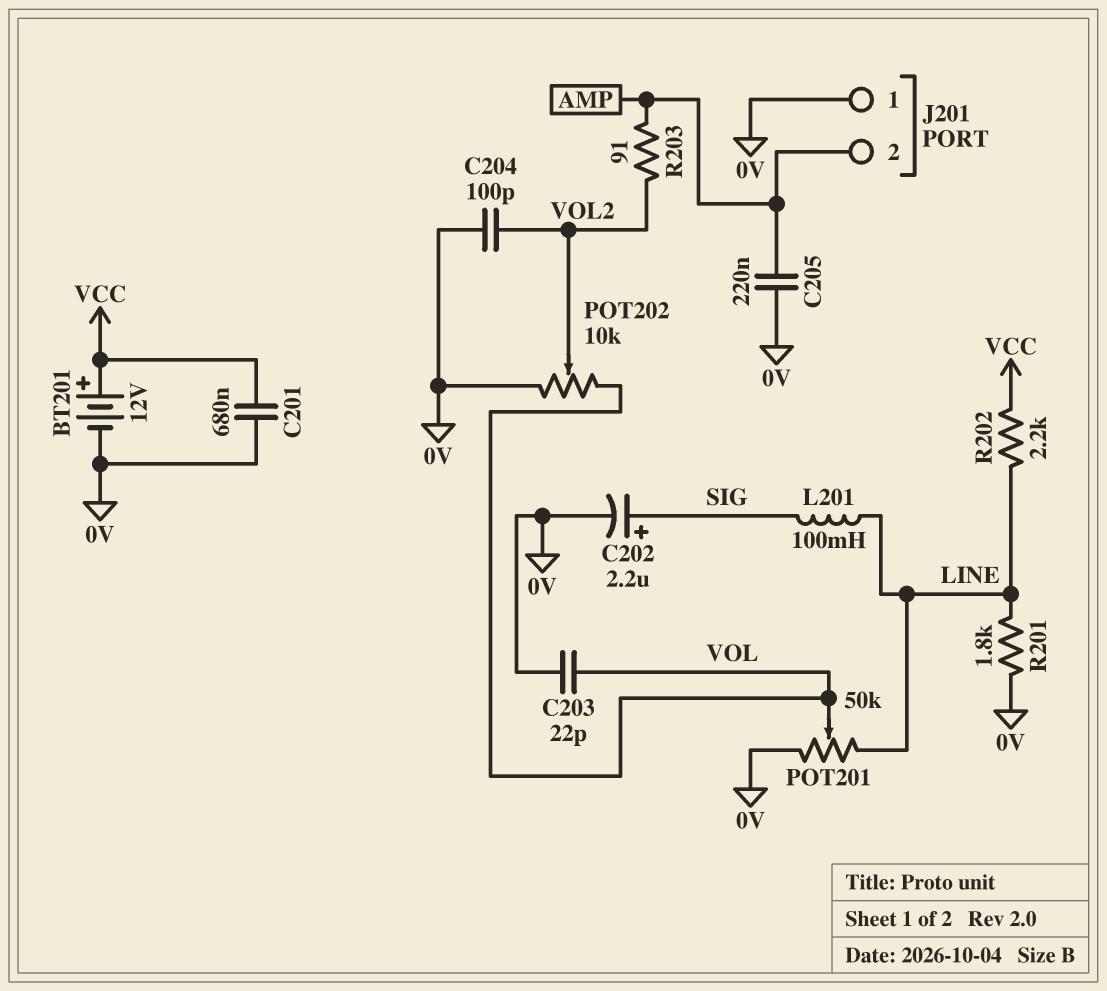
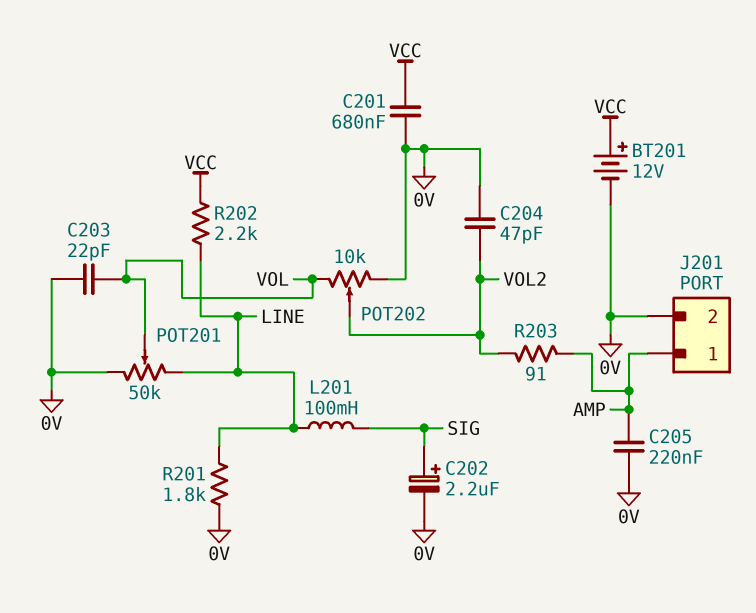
C204: 100pF (0V, VOL2) -> 47pF (0V, VOL2)
J201 pin 1: 0V -> AMP
J201 pin 2: AMP -> 0V

